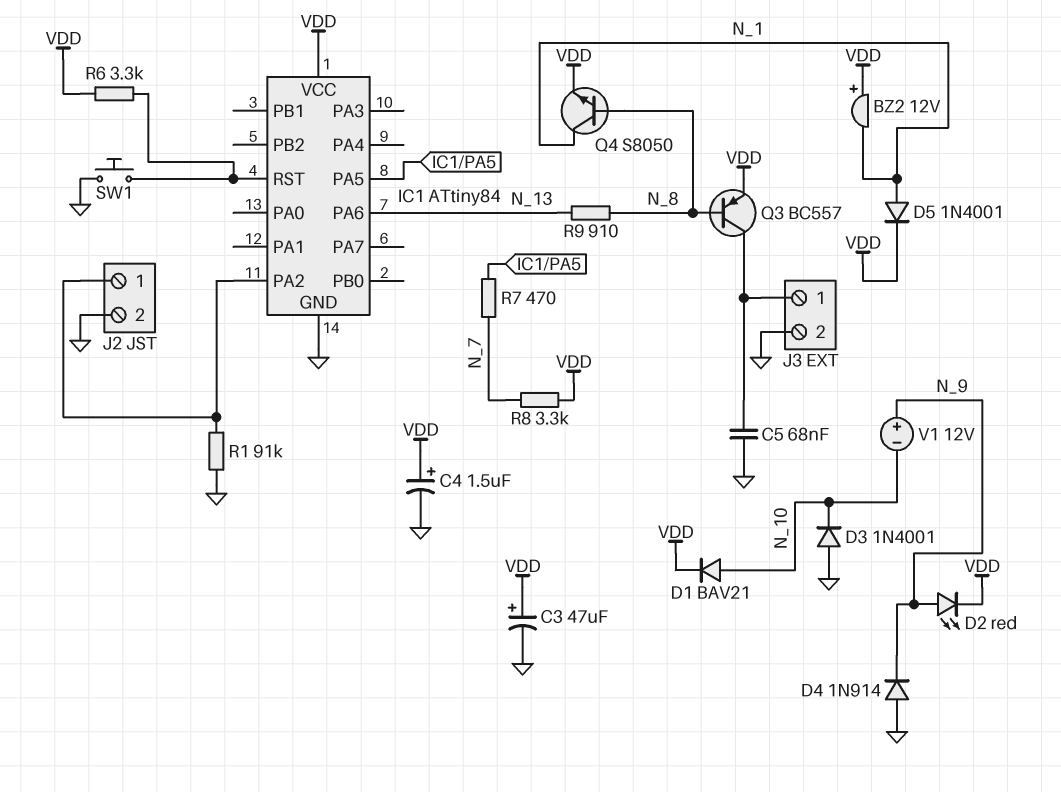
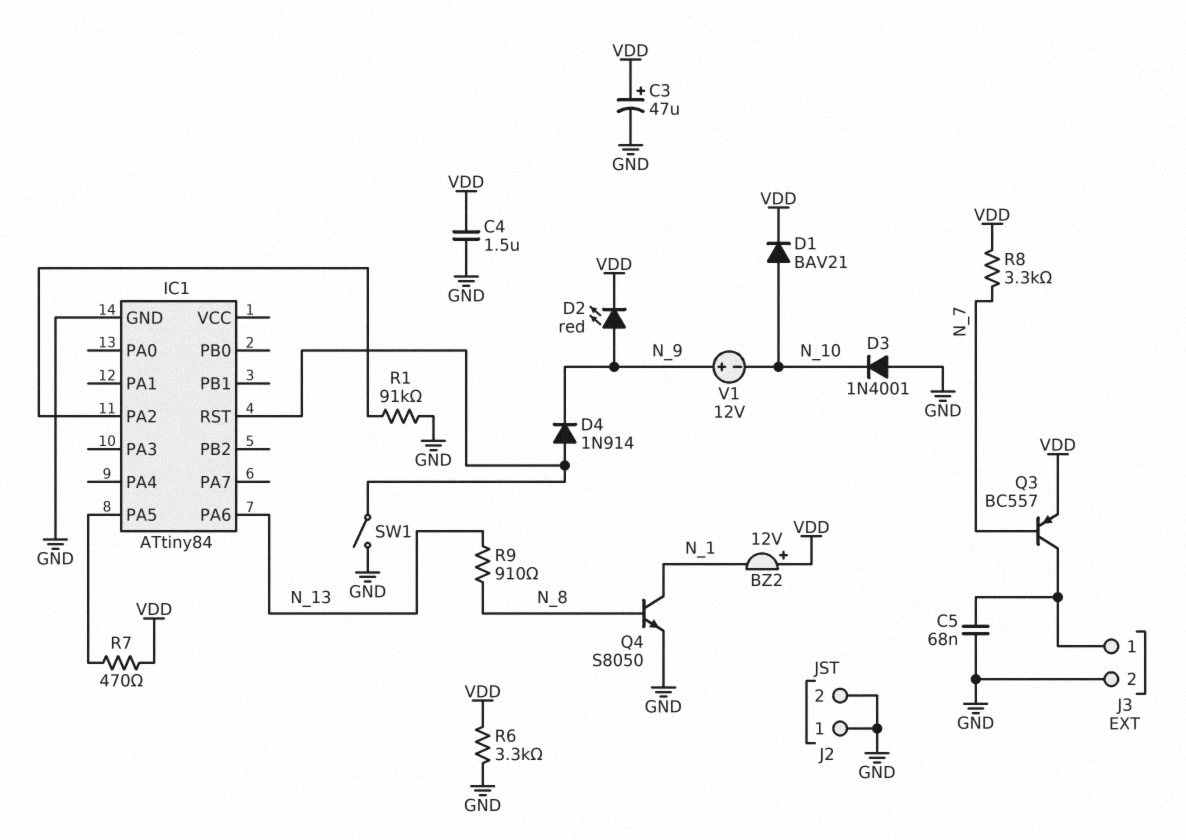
C4: 1.5uF (plus VDD, minus GND) -> 1.5uF (GND, VDD)
D4: diode 1N914 (A GND, K N_9) -> diode 1N914 (A IC1/RST, K N_9)
D5: diode 1N4001 (A N_1, K VDD) -> none
IC1 pin VCC: VDD -> none
J2 pin 1: IC1/PA2 -> GND
Q3: PNP BC557 (B N_8, C J3/1, E VDD) -> PNP BC557 (B N_7, C J3/1, E VDD)
Q4: NPN S8050 (B N_8, C N_1, E VDD) -> NPN S8050 (B N_8, C N_1, E GND)
R6: 3.3k (IC1/RST, VDD) -> 3.3k (GND, VDD)
R7: 470 (IC1/PA5, N_7) -> 470 (IC1/PA5, VDD)
SW1: button (GND, IC1/RST) -> switch (GND, IC1/RST)

